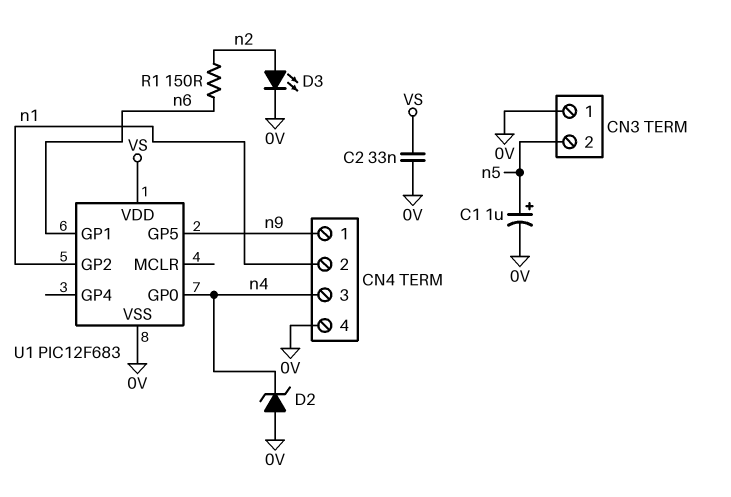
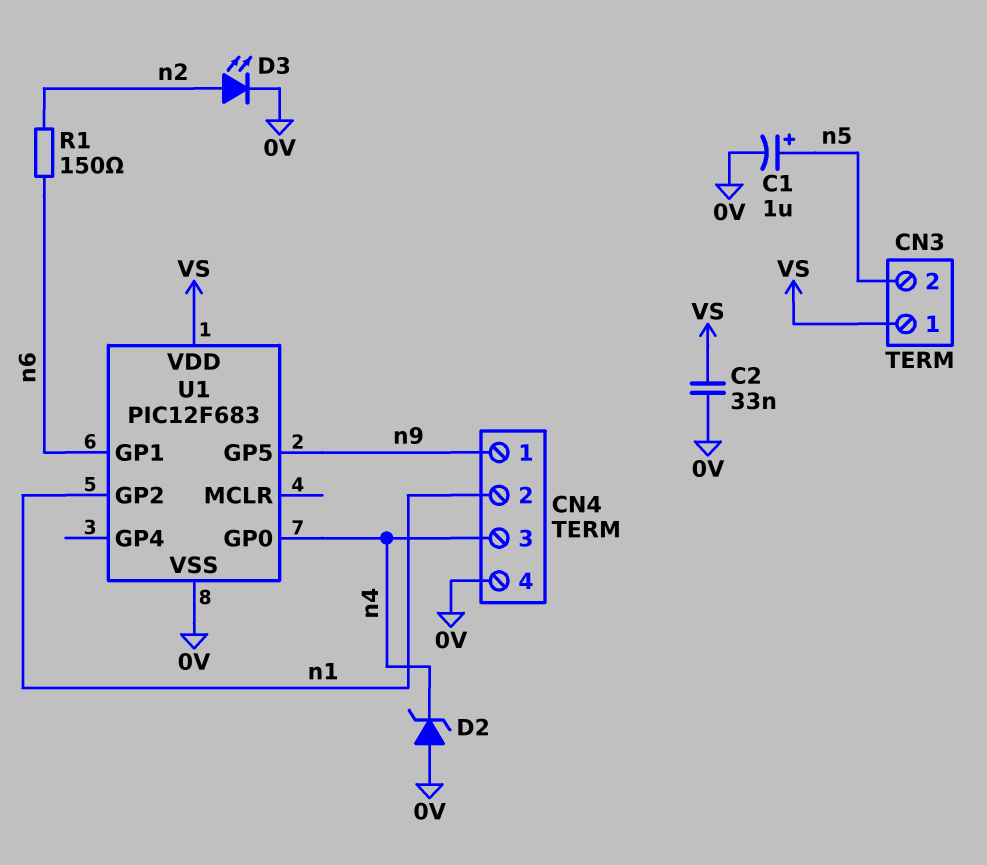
CN3 pin 1: 0V -> VS

